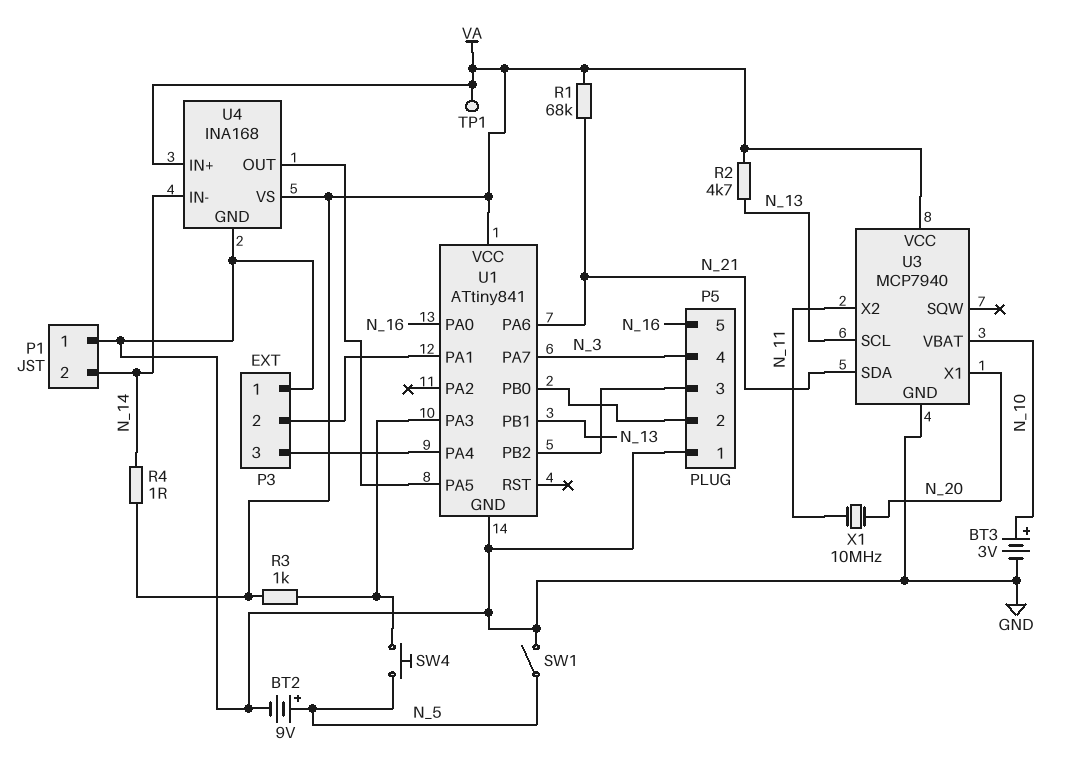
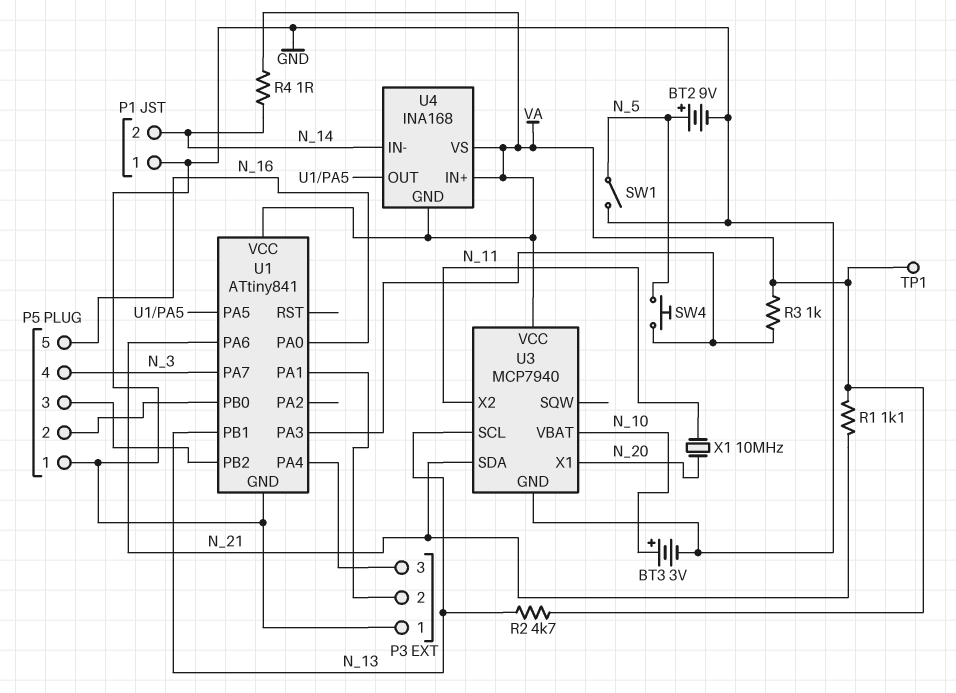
R1: 68k (N_21, VA) -> 1.1k (N_21, VA)
U4 pin GND: GND -> VA

